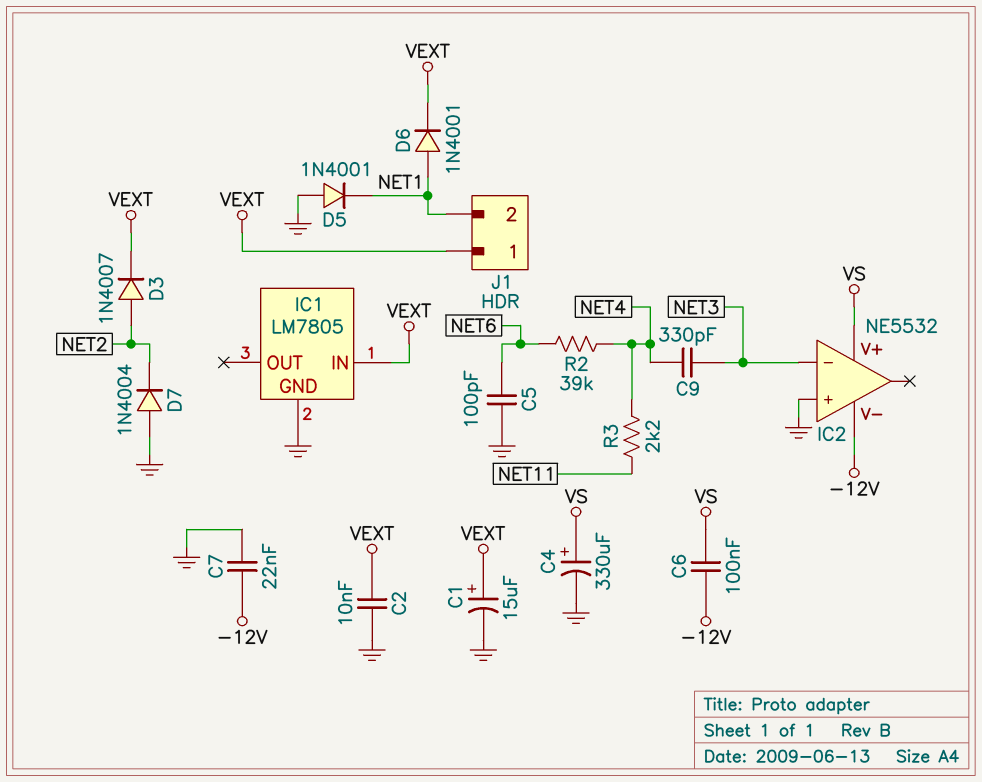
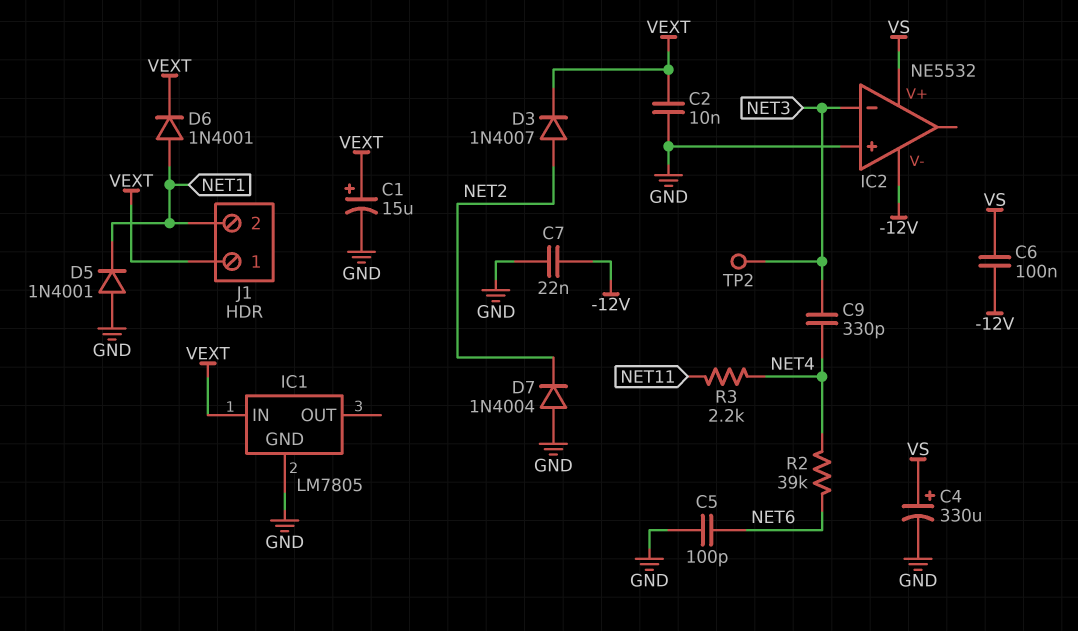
TP2: none -> test point (NET3)

